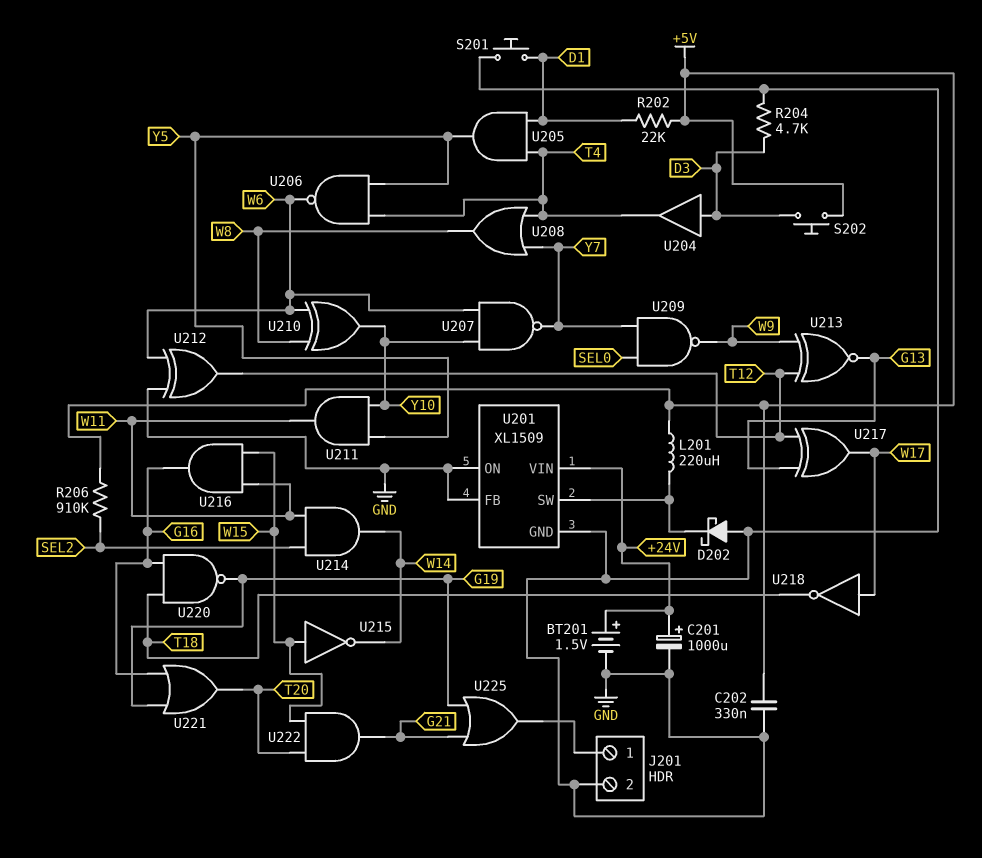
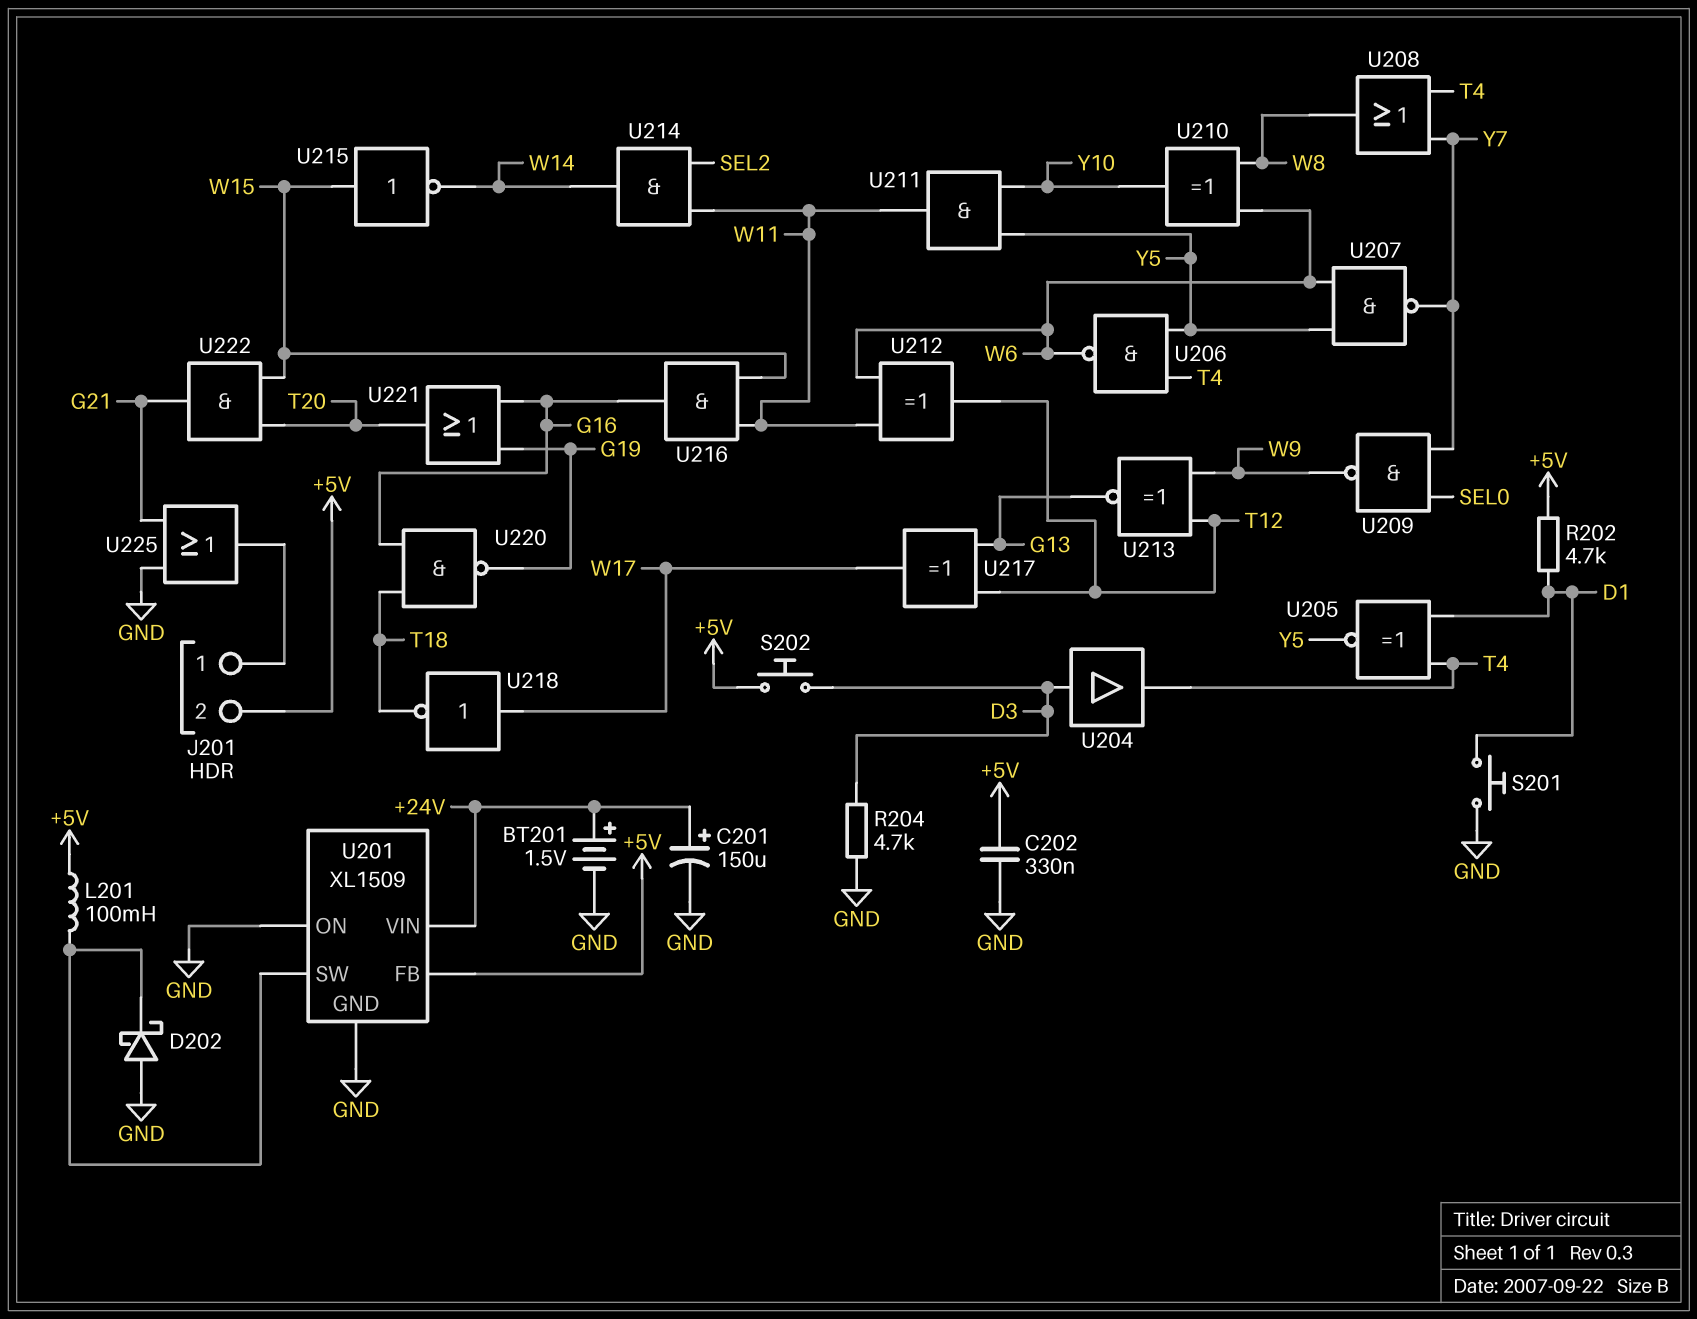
C201: 1000uF (plus +24V, minus GND) -> 150uF (plus +24V, minus GND)
J201 pin 2: GND -> +5V
L201: 220uH (+5V, U201/SW) -> 100mH (+5V, U201/SW)
R202: 22k (+5V, D1) -> 4.7k (+5V, D1)
R206: 910k (+5V, SEL2) -> none
U201 pin FB: GND -> +5V
U205: AND (in D1, in T4, out Y5) -> XNOR (in D1, in T4, out Y5)
U207: NAND (in W6, in Y10, out Y7) -> NAND (in W6, in Y5, out Y7)
U212: XOR (in GND, in W6, out T12) -> XOR (in W6, in W11, out T12)
U225: OR (in G19, in G21, out J201/1) -> OR (in G21, in GND, out J201/1)

